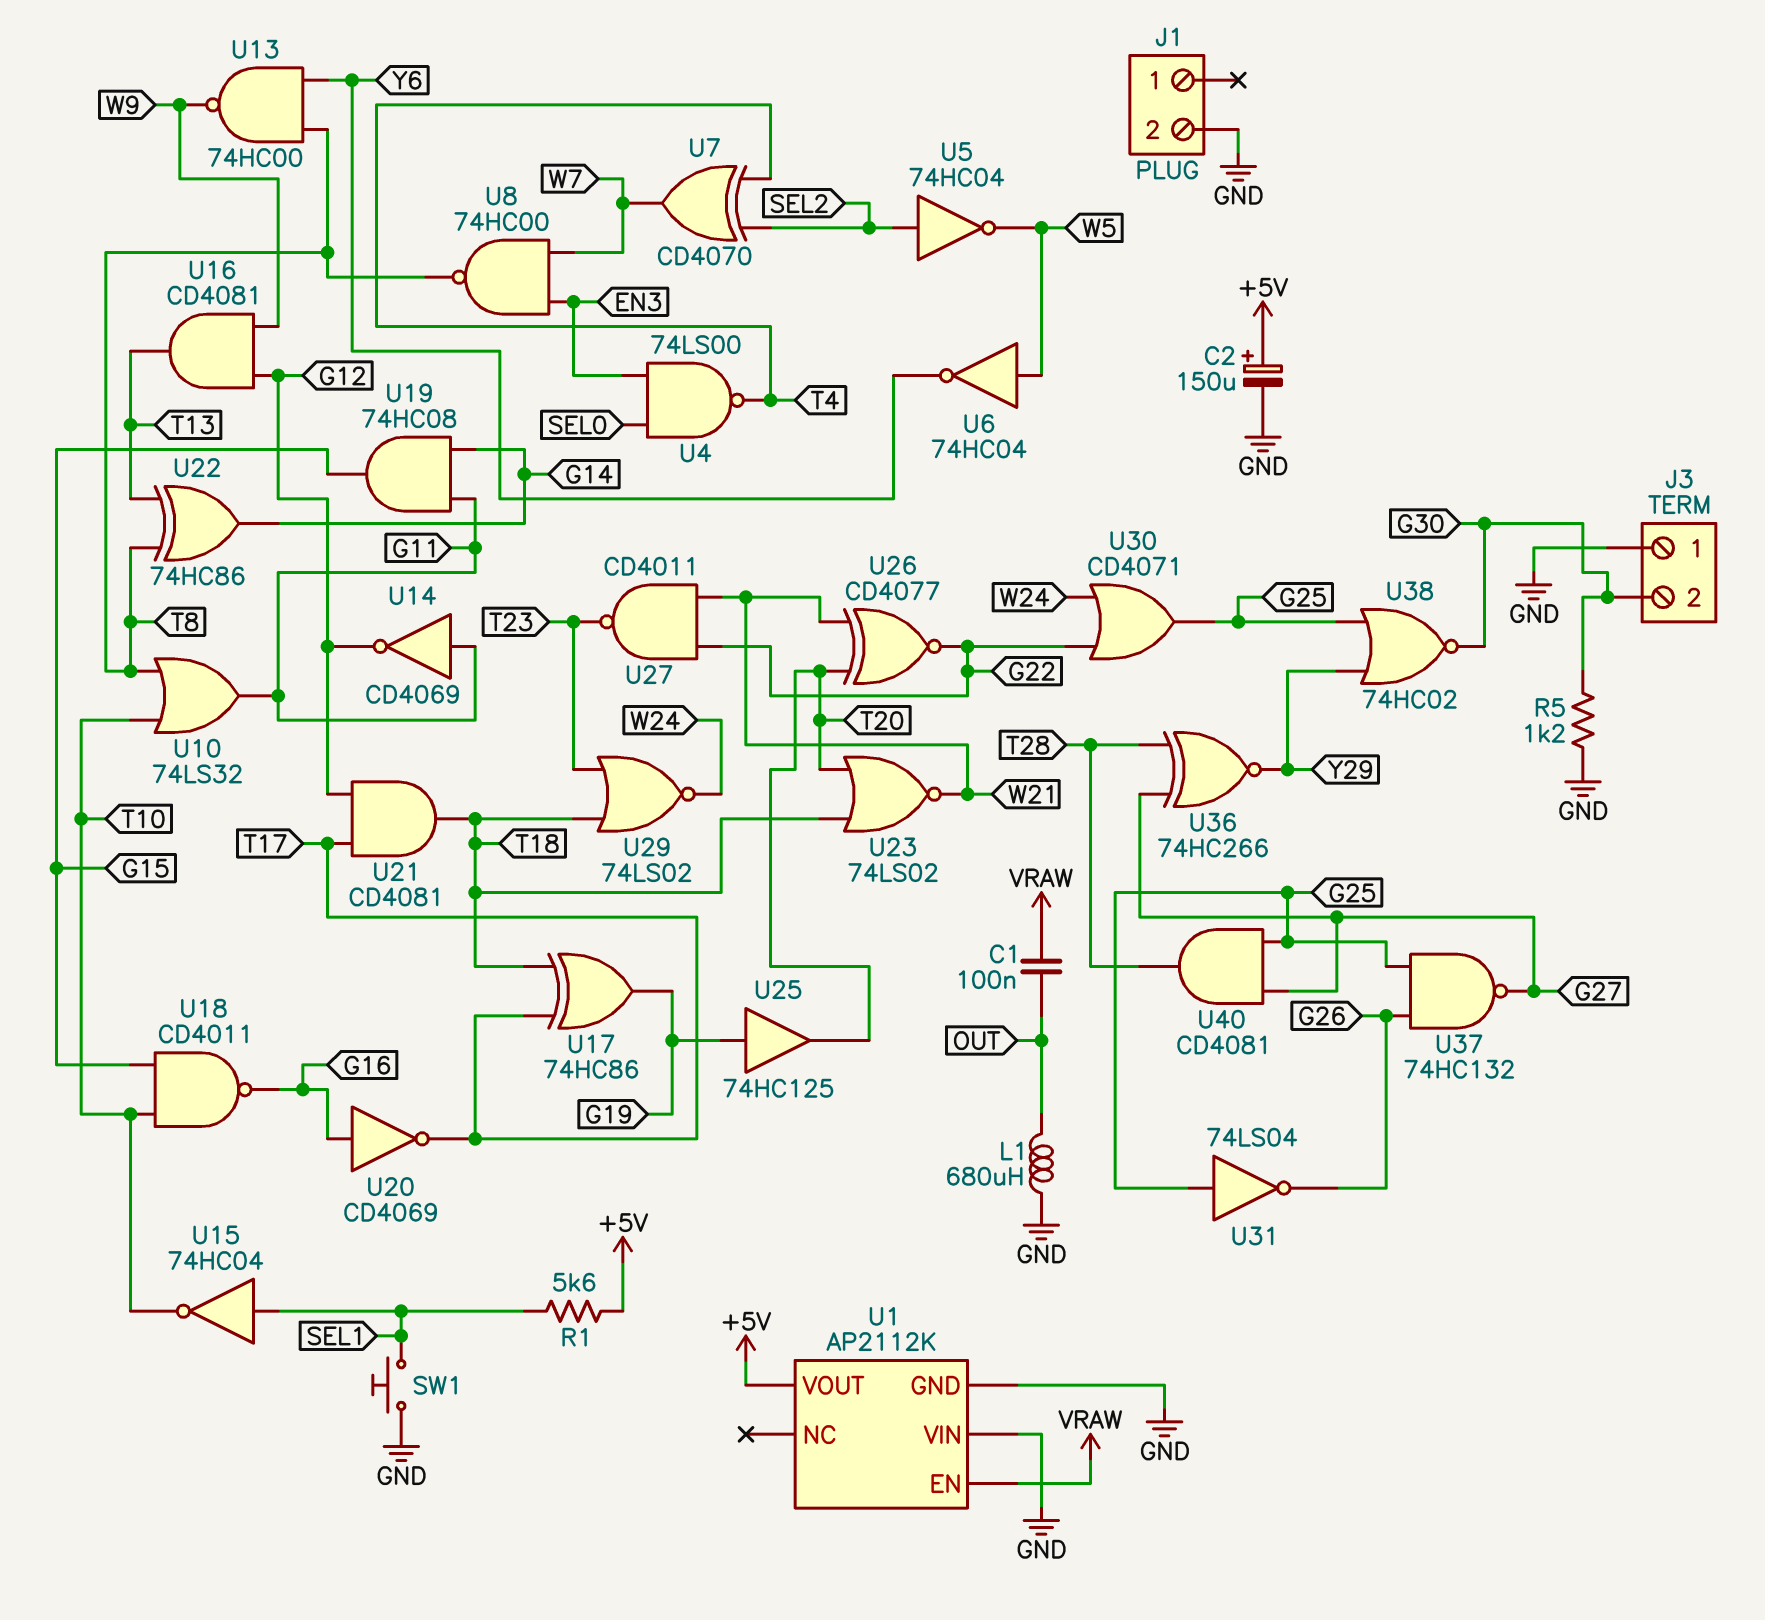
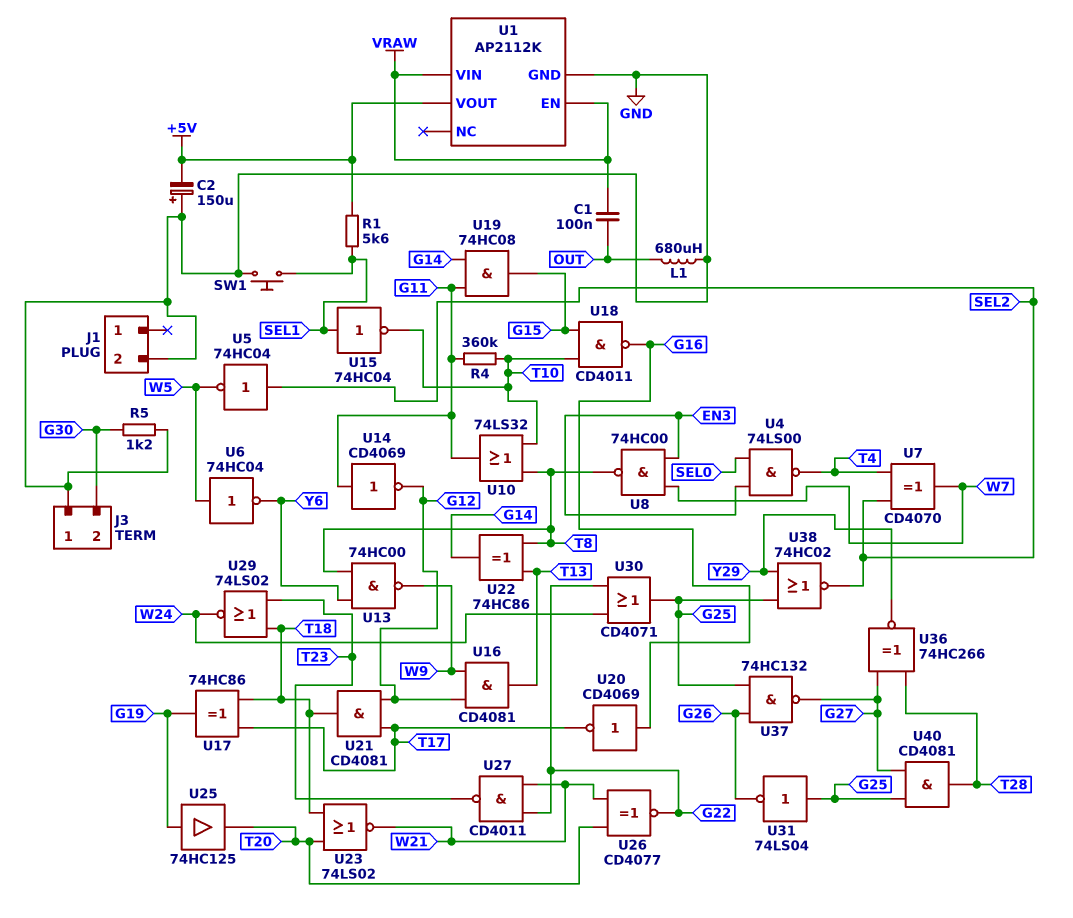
C2: 150uF (plus +5V, minus GND) -> 150uF (plus GND, minus +5V)
R4: none -> 360k (G11, T10)
U1 pin VIN: GND -> VRAW
U38: NOR 74HC02 (in G25, in Y29, out G30) -> NOR 74HC02 (in G25, in Y29, out SEL2)

